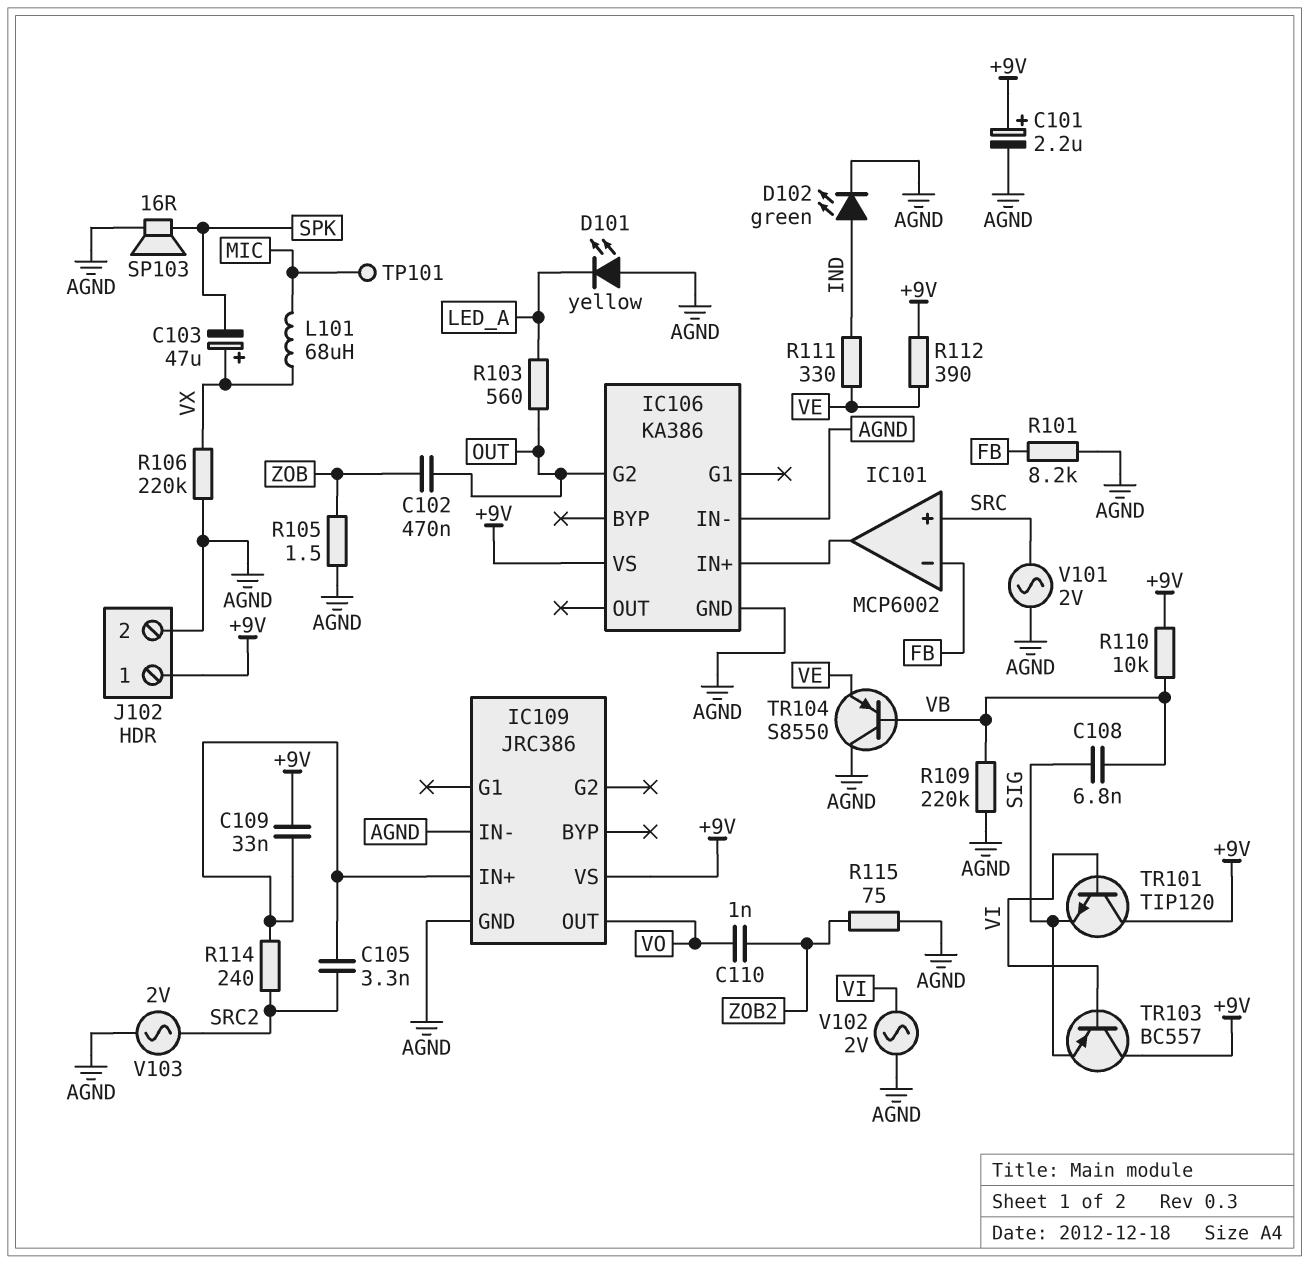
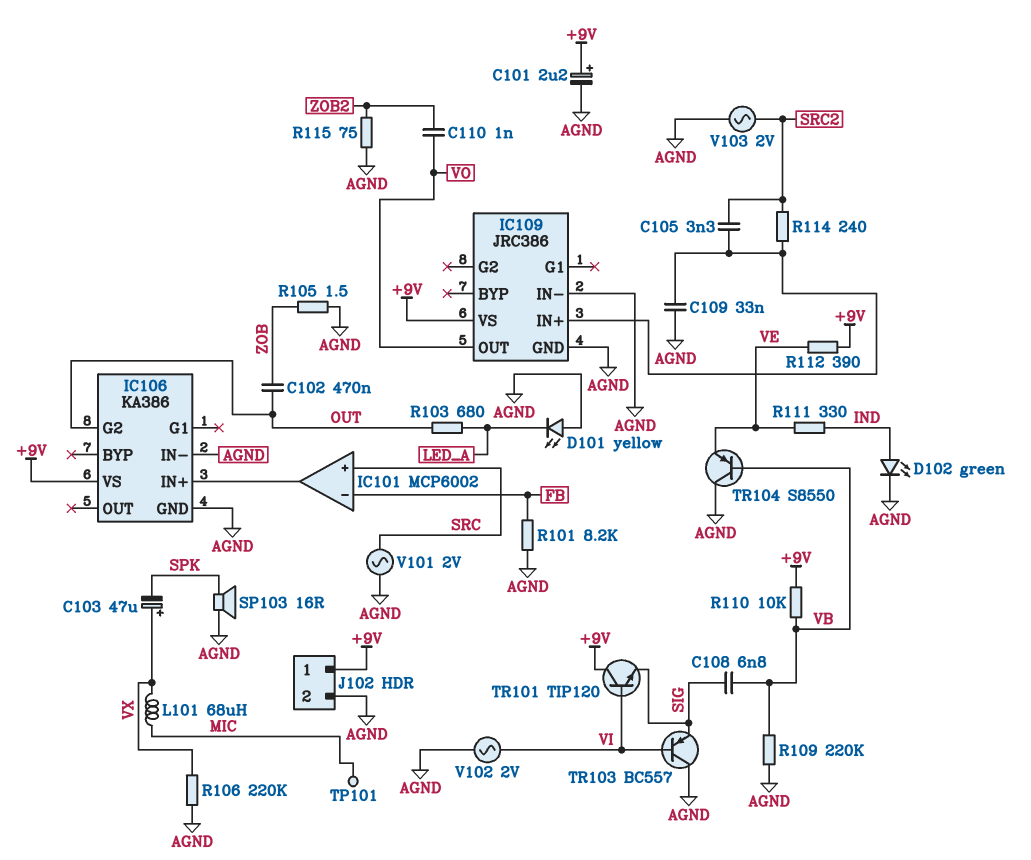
C109: 33nF (+9V, IC109/IN+) -> 33nF (AGND, IC109/IN+)
R103: 560 (LED_A, OUT) -> 680 (LED_A, OUT)
TR103: PNP BC557 (B VI, C +9V, E SIG) -> PNP BC557 (B VI, C AGND, E SIG)

